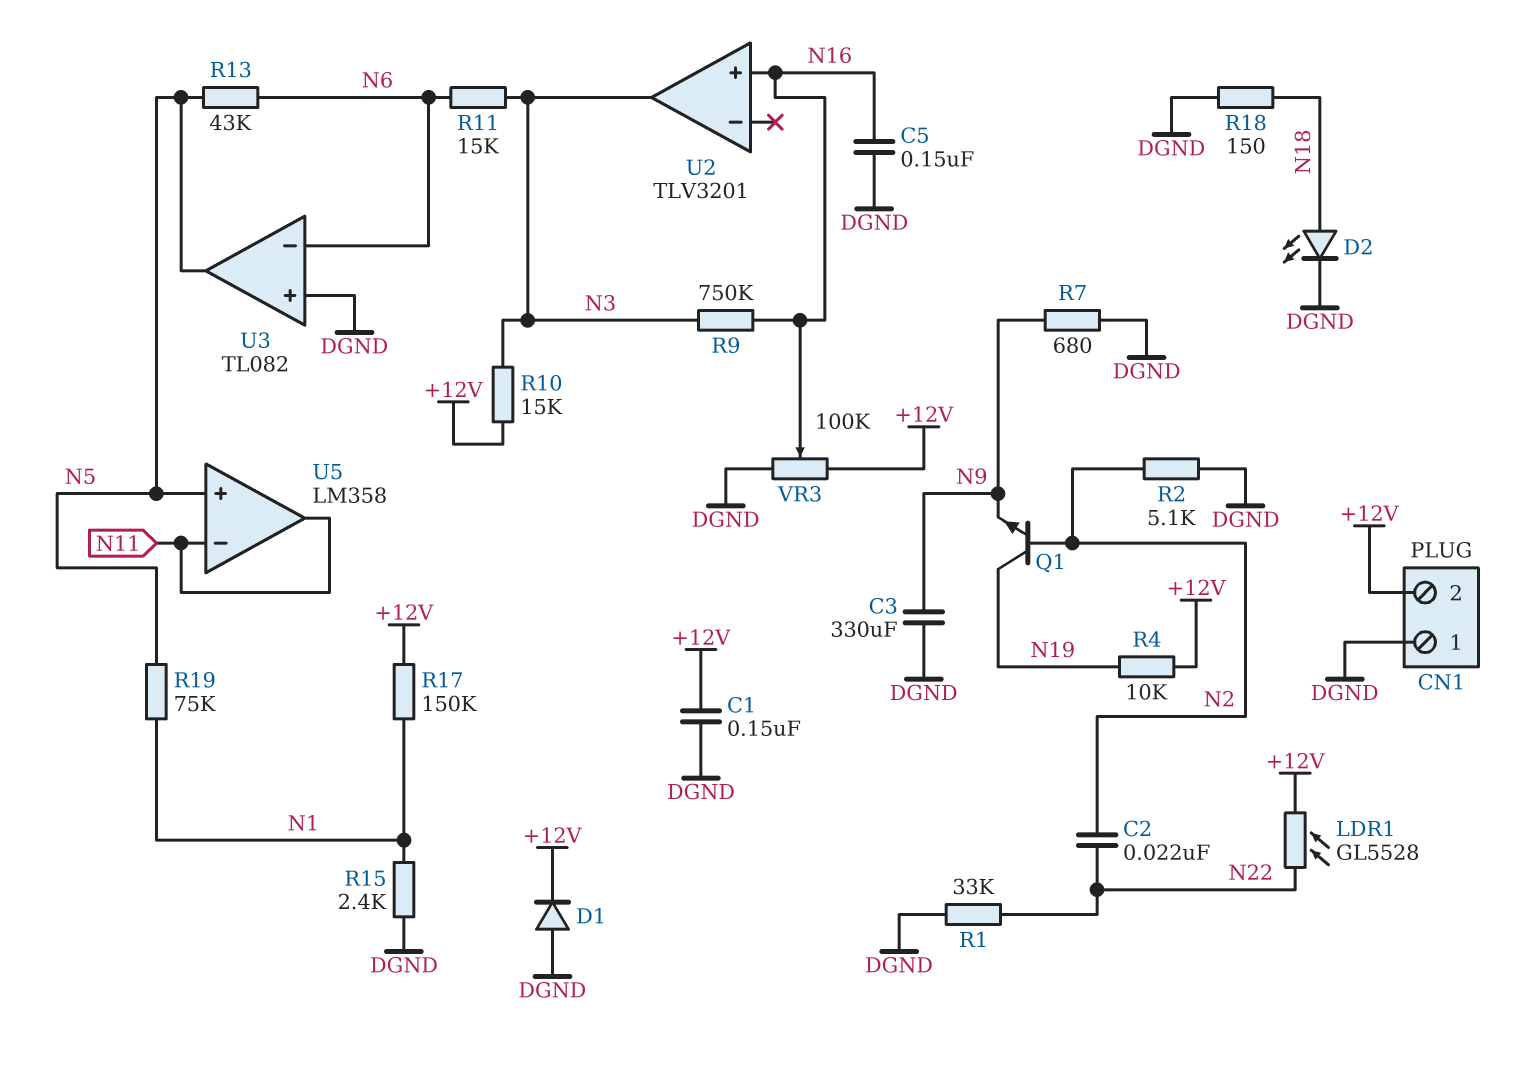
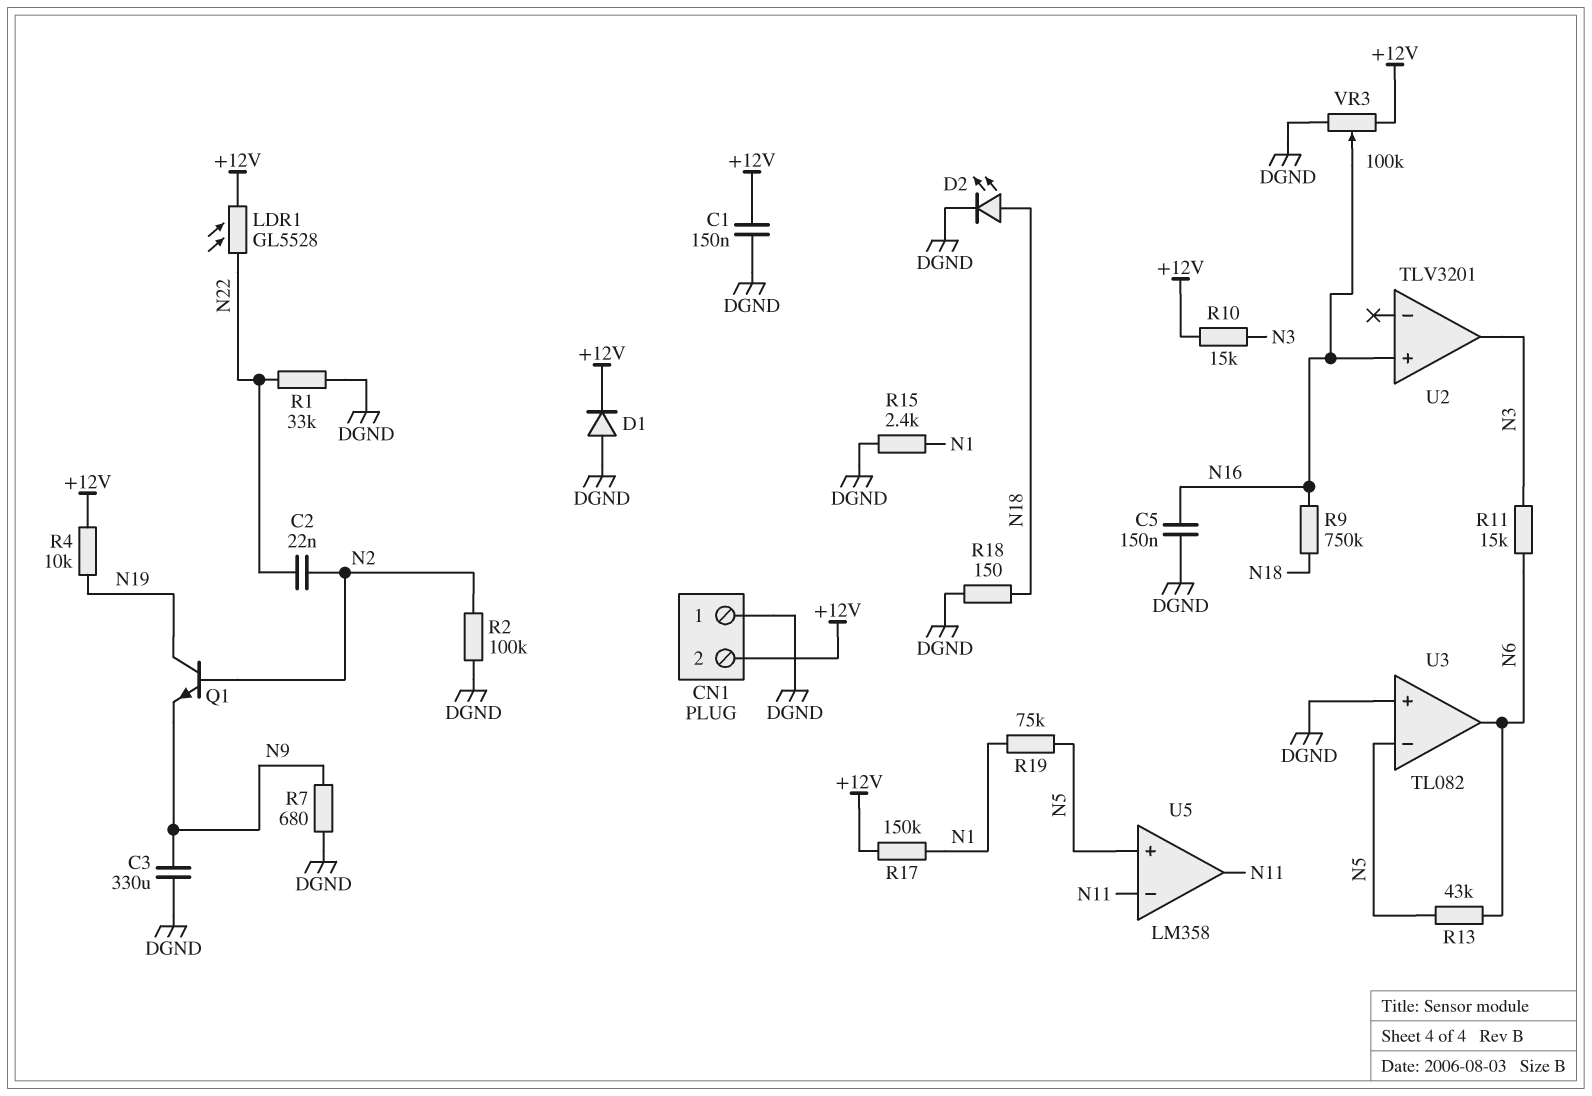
R2: 5.1k (DGND, N2) -> 100k (DGND, N2)
R9: 750k (N3, N16) -> 750k (N16, N18)
U3 pin in-: N6 -> N5
U3 pin out: N5 -> N6

